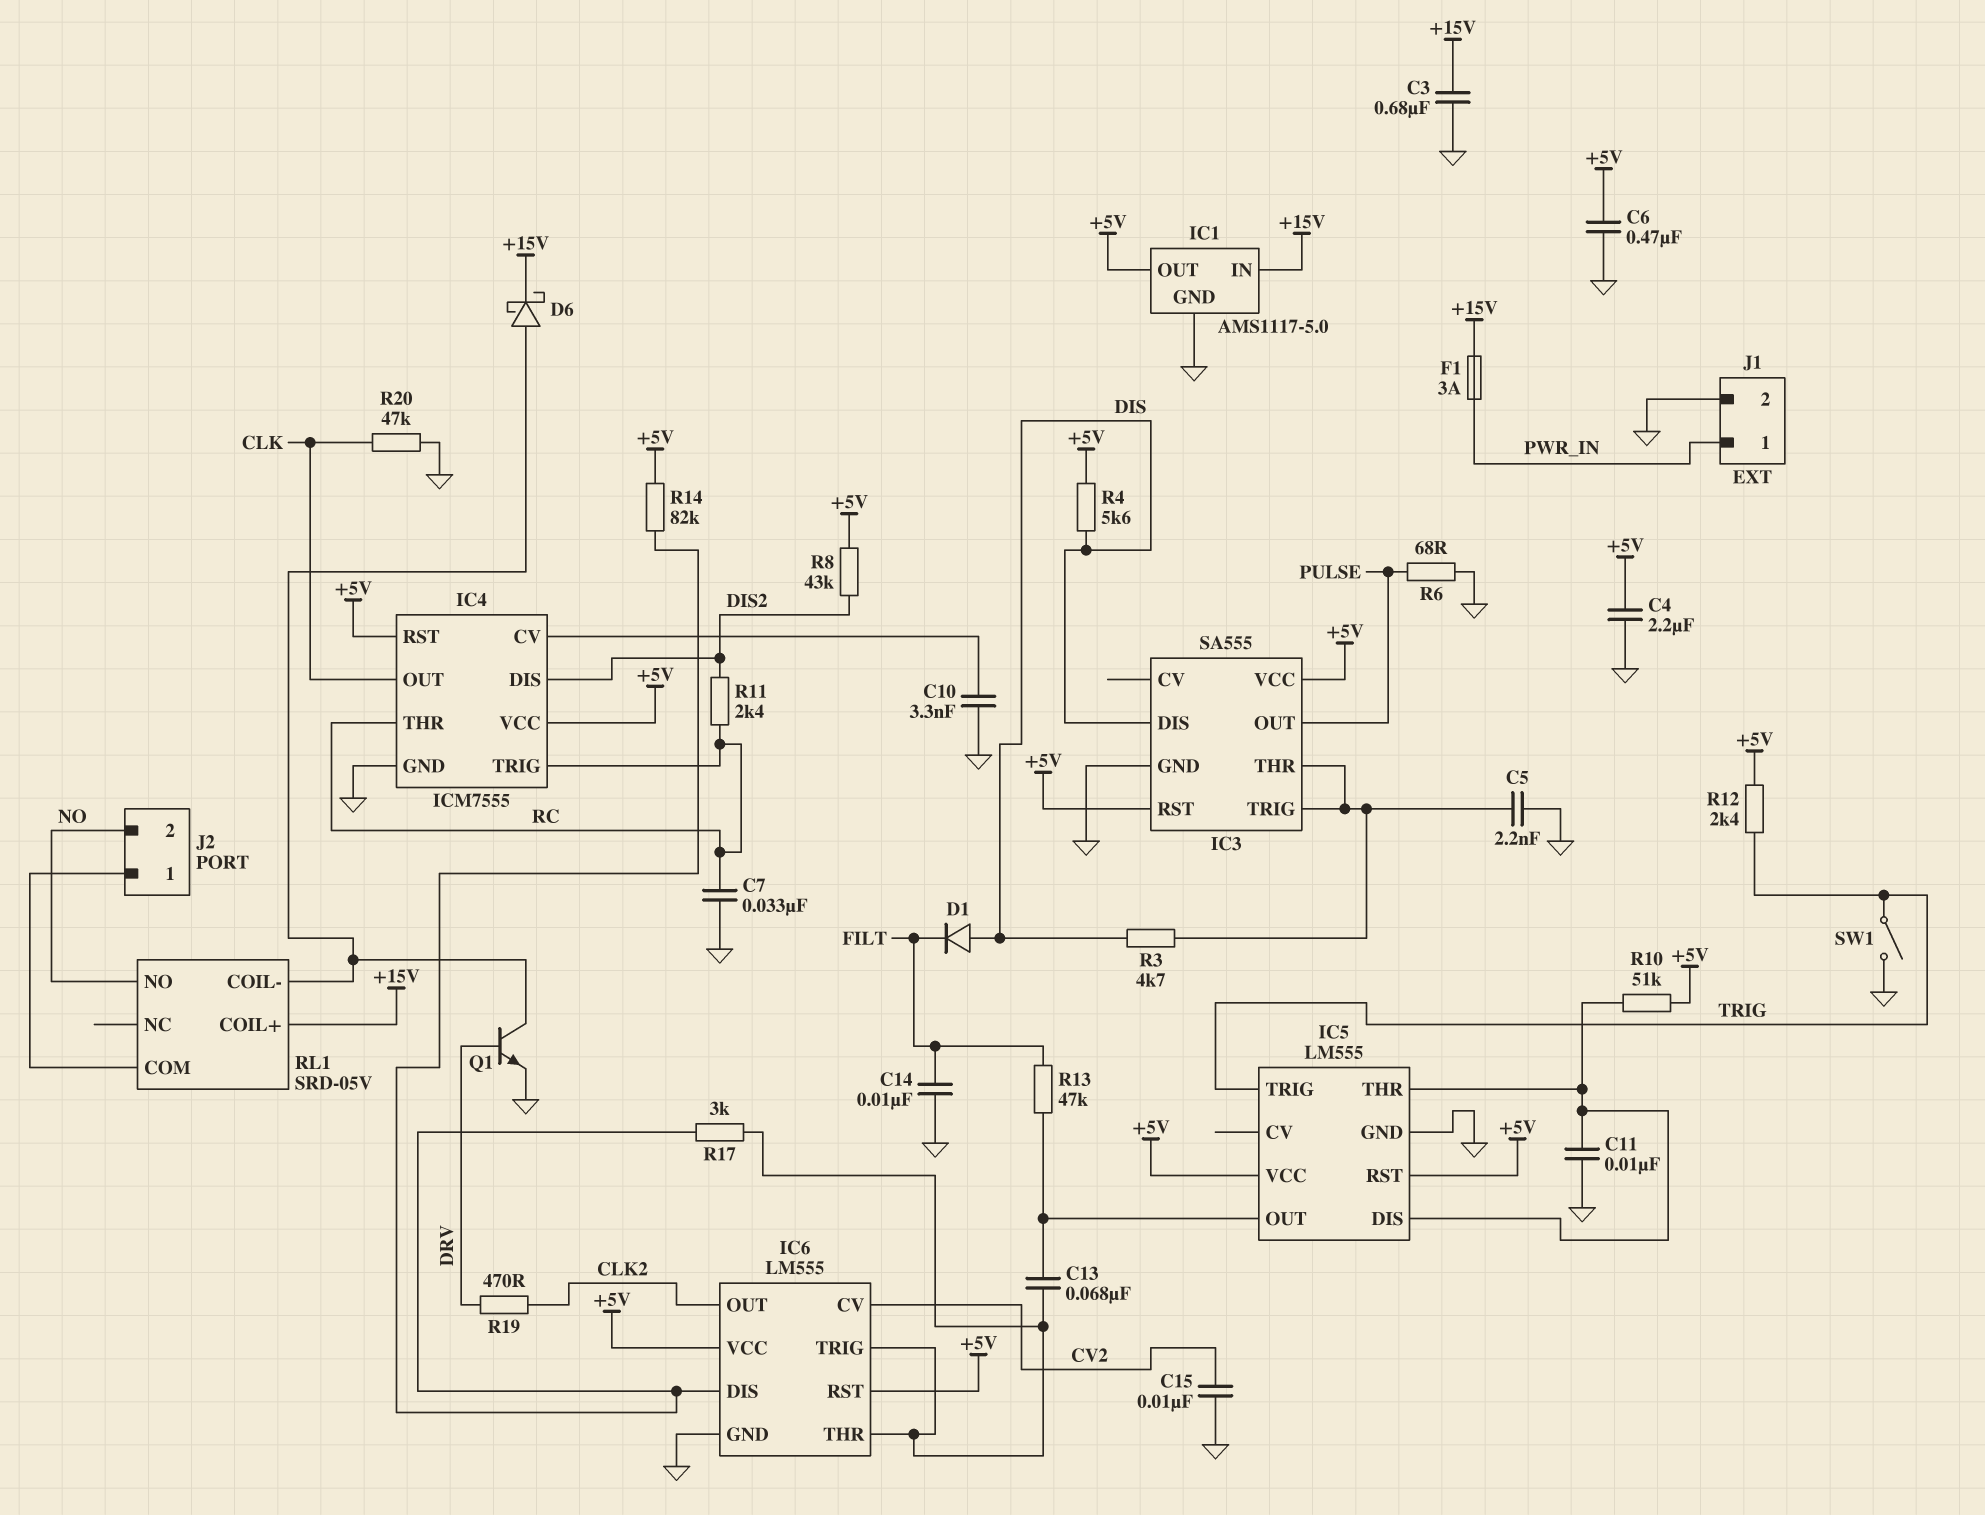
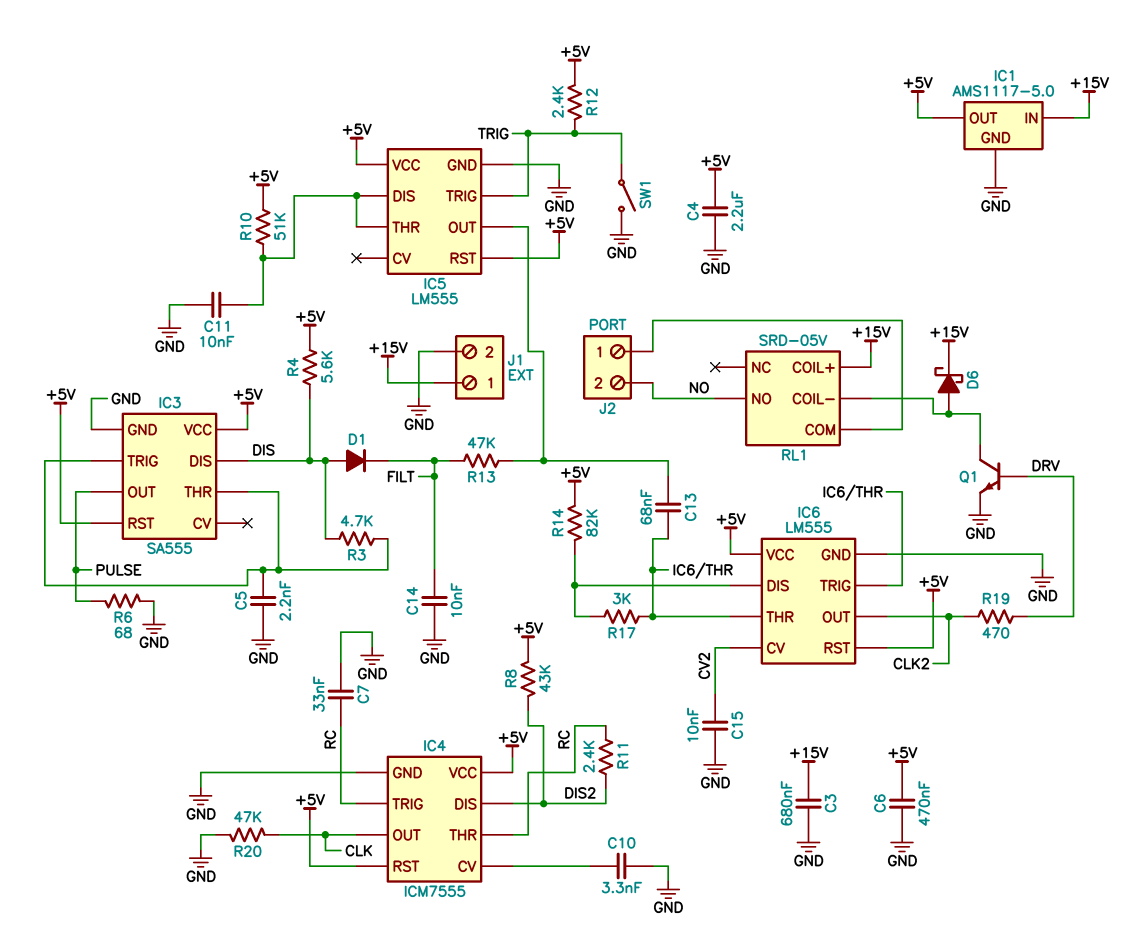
F1: 3A (+15V, PWR_IN) -> none
J1 pin 1: PWR_IN -> +15V

